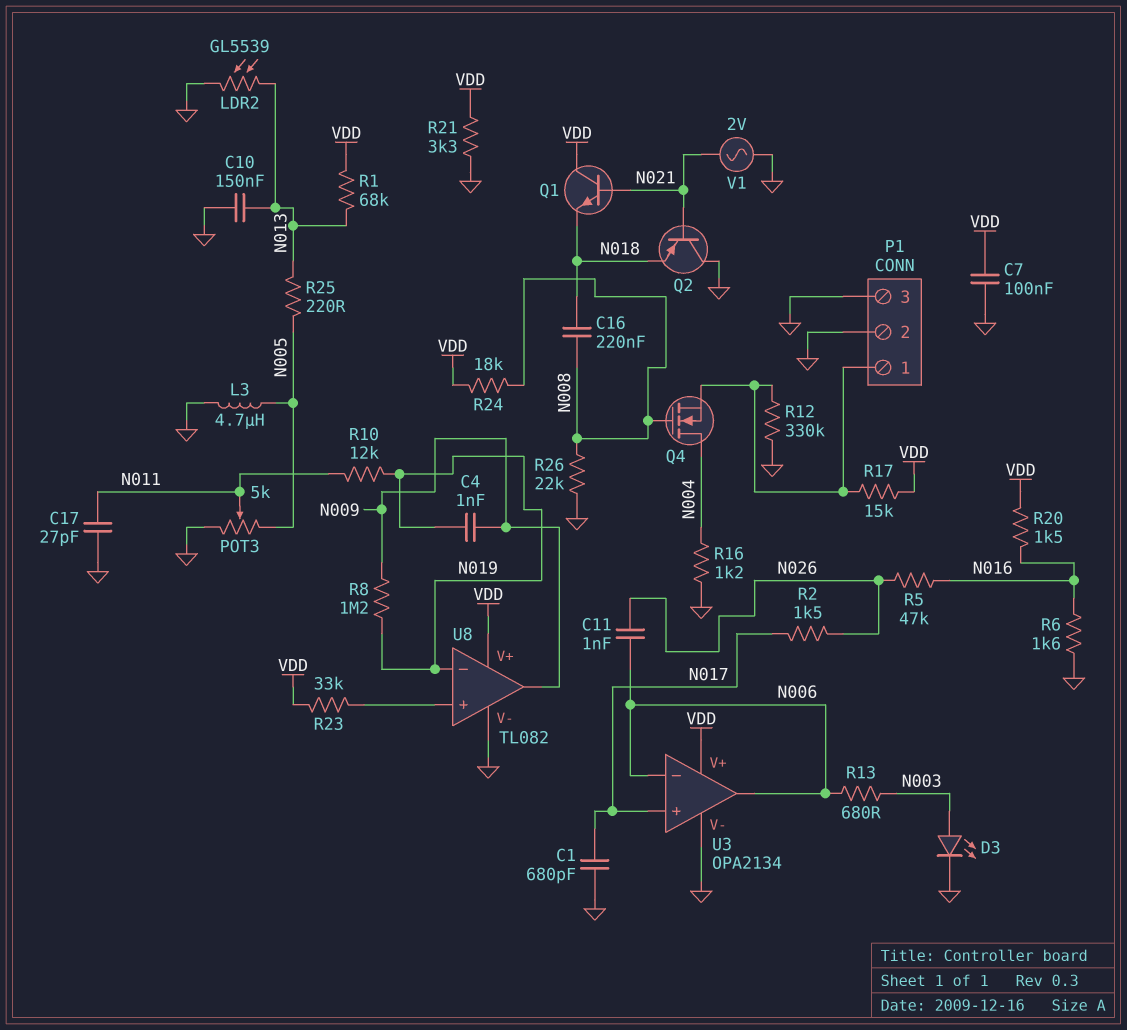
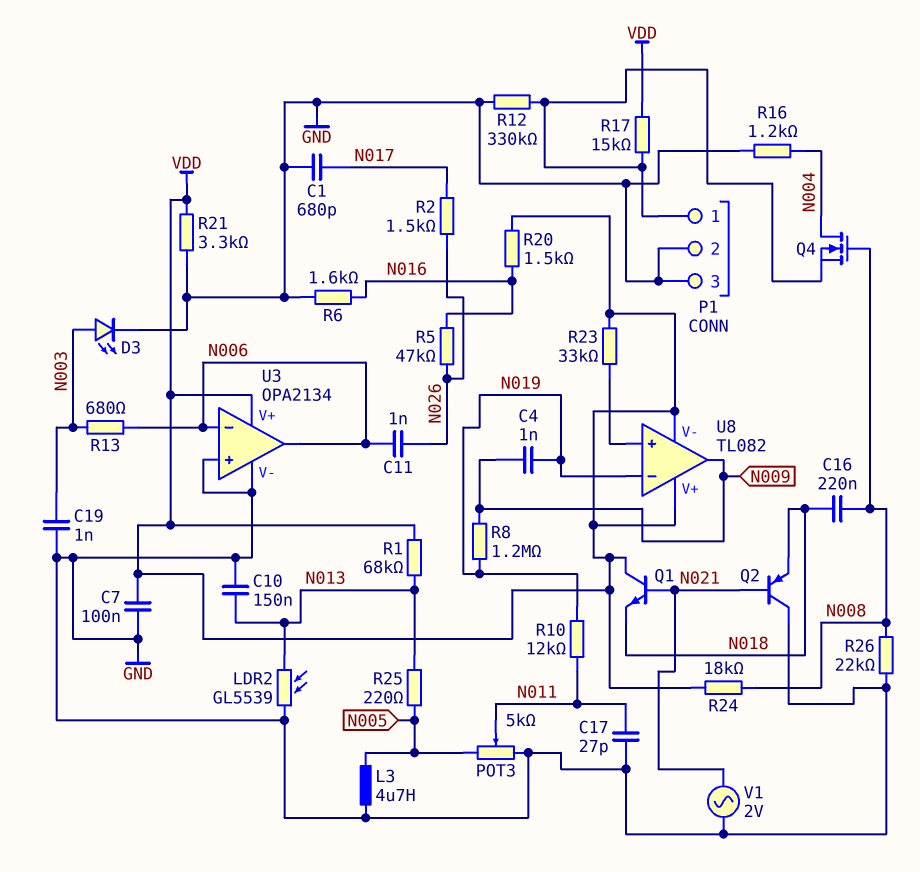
C19: none -> 1nF (GND, N003)
U3 pin in+: N017 -> GND
U8 pin V-: GND -> VDD

